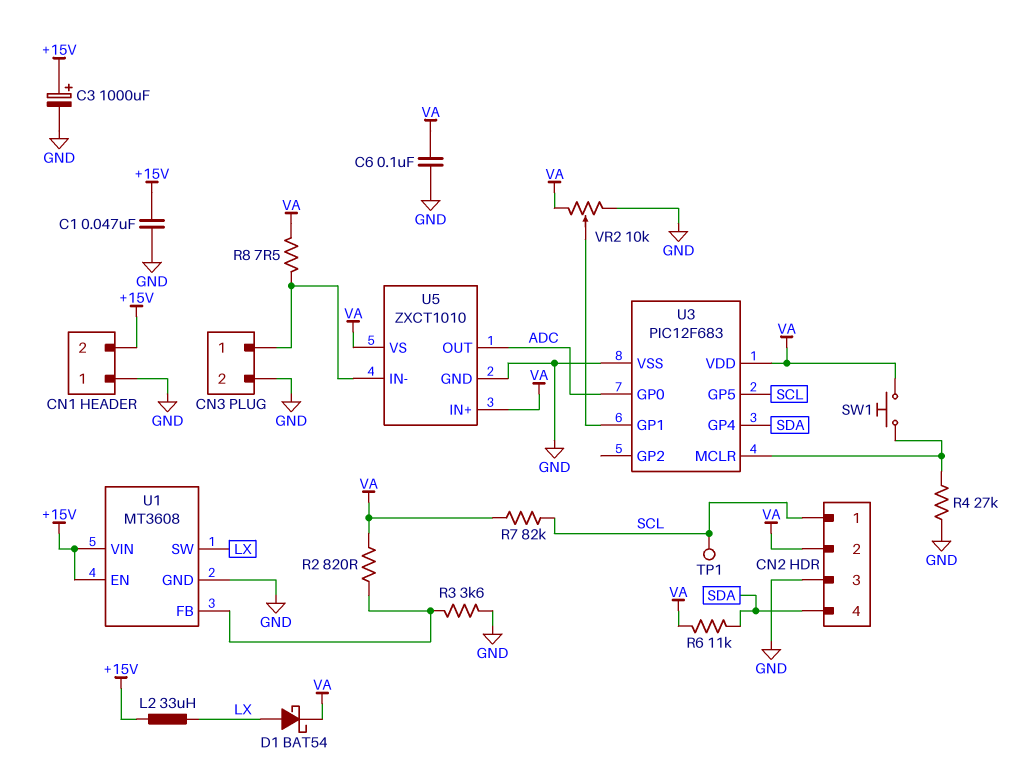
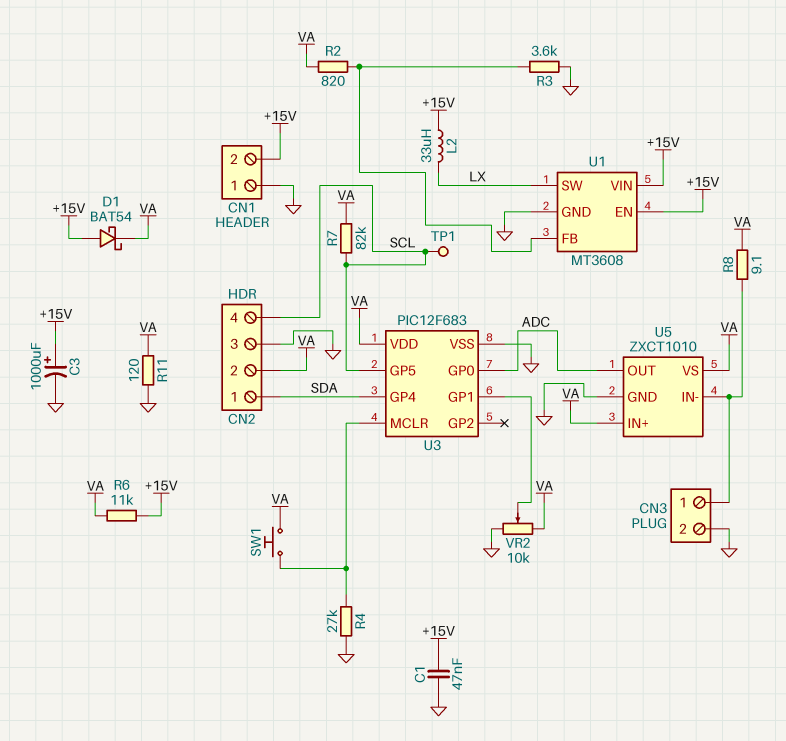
C6: 100nF (GND, VA) -> none
CN2 pin 1: SCL -> SDA
CN2 pin 4: SDA -> SCL
D1: schottky BAT54 (A LX, K VA) -> schottky BAT54 (A +15V, K VA)
R6: 11k (SDA, VA) -> 11k (+15V, VA)
R8: 7.5 (CN3/1, VA) -> 9.1 (CN3/1, VA)
R11: none -> 120 (GND, VA)

